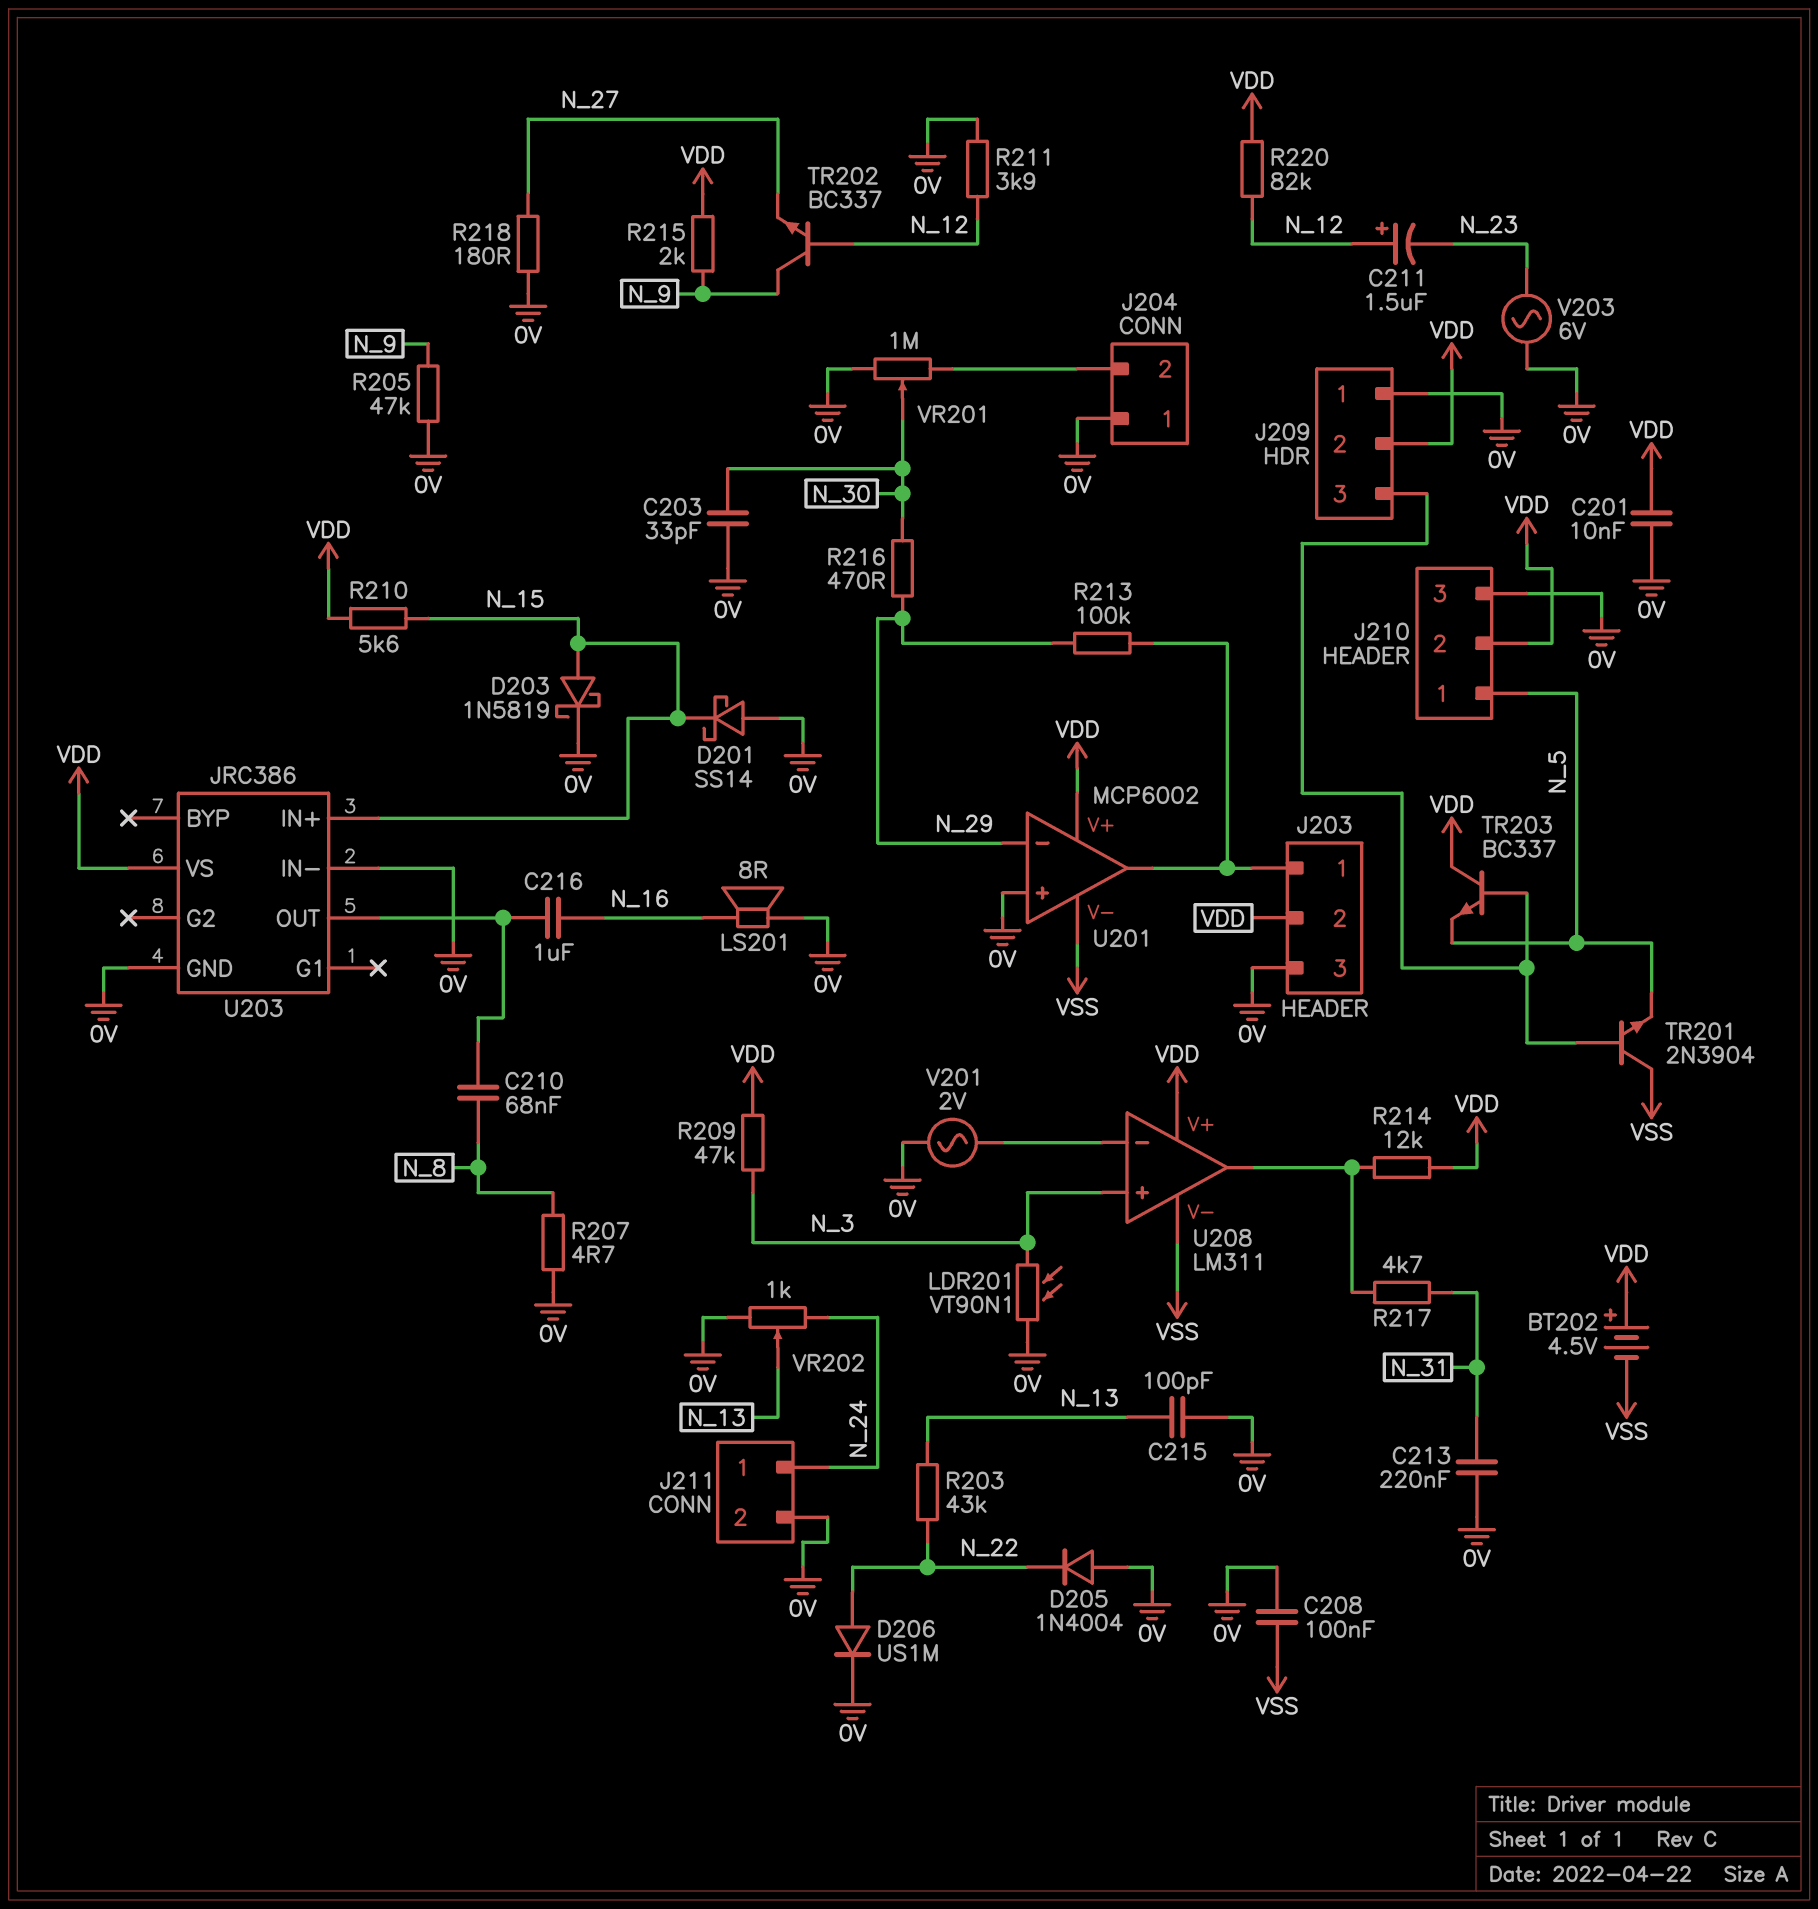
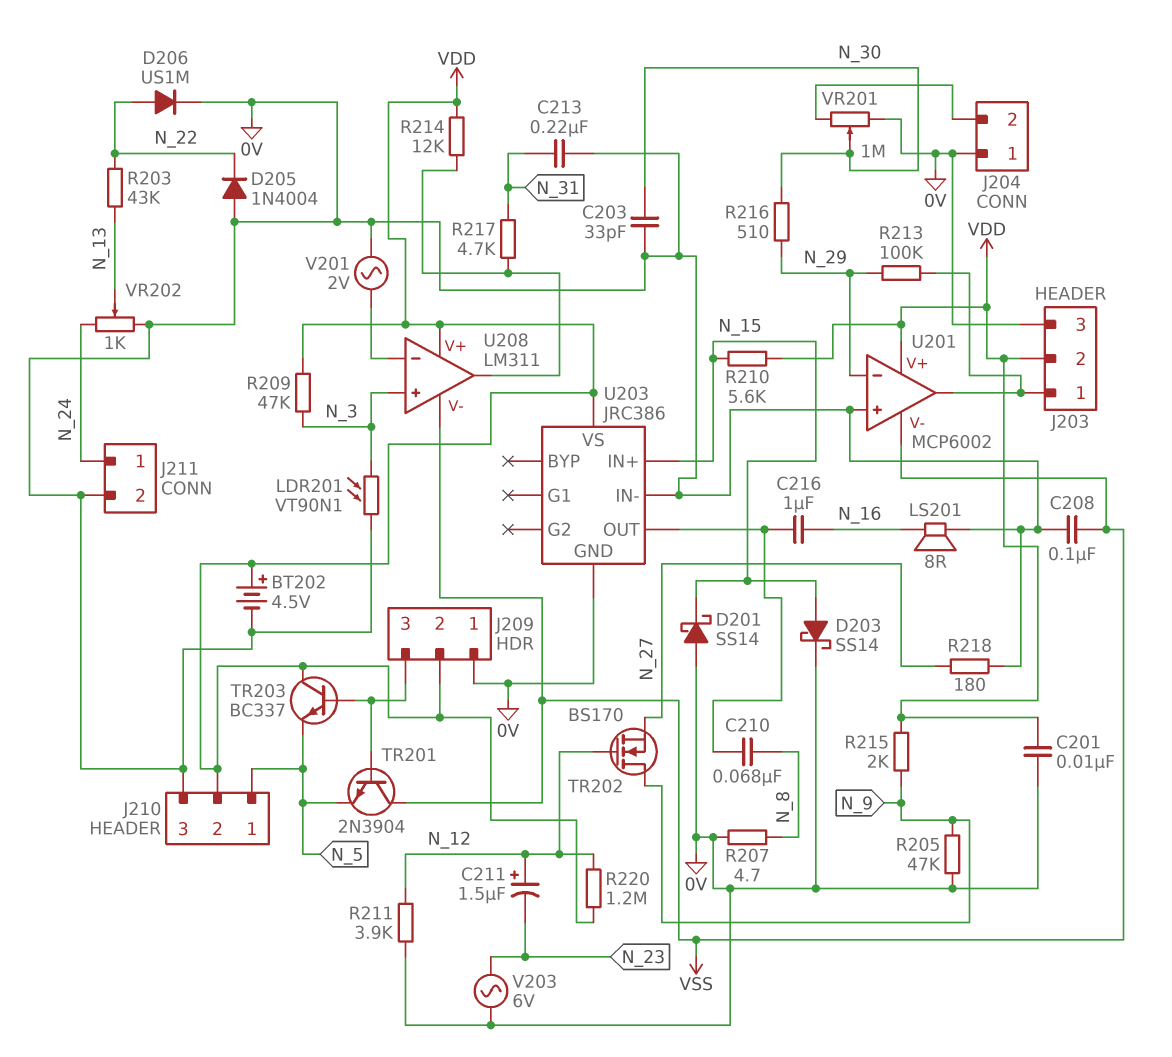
BT202: 4.5V (plus VDD, minus VSS) -> 4.5V (plus VDD, minus 0V)
C215: 100pF (0V, N_13) -> none
D203: schottky 1N5819 (A N_15, K 0V) -> schottky SS14 (A N_15, K 0V)
R216: 470 (N_29, N_30) -> 510 (N_29, N_30)
R220: 82k (N_12, VDD) -> 1.2M (N_12, VDD)
TR202: NPN BC337 (B N_12, C N_9, E N_27) -> NMOS BS170 (G N_12, D N_9, S N_27)

